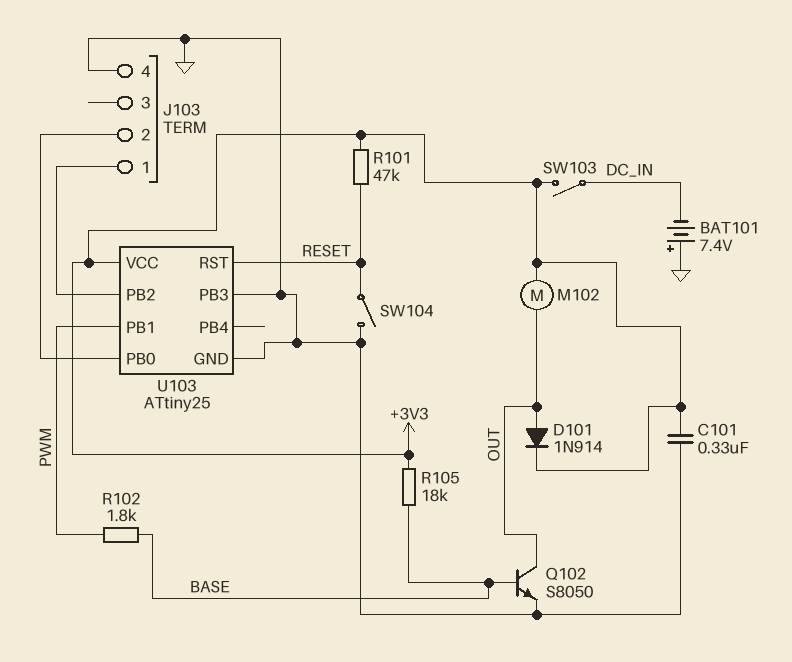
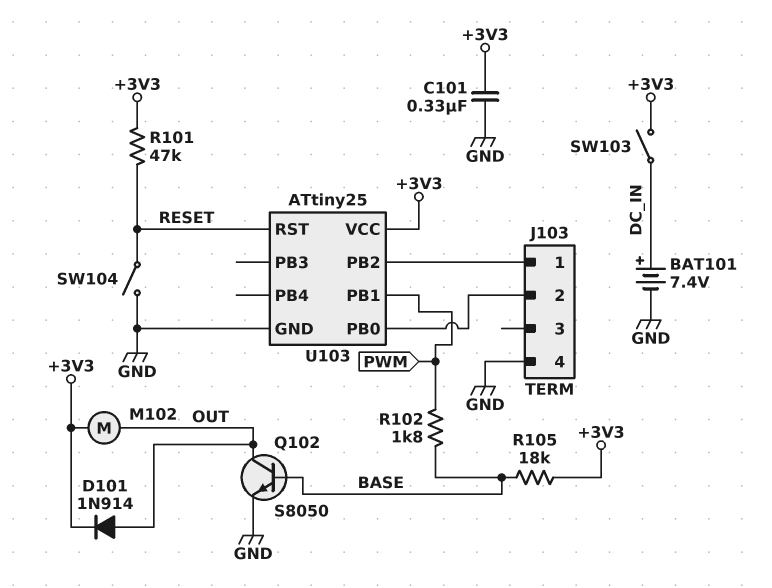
BAT101: 7.4V (plus GND, minus DC_IN) -> 7.4V (plus DC_IN, minus GND)
U103 pin PB3: GND -> none

